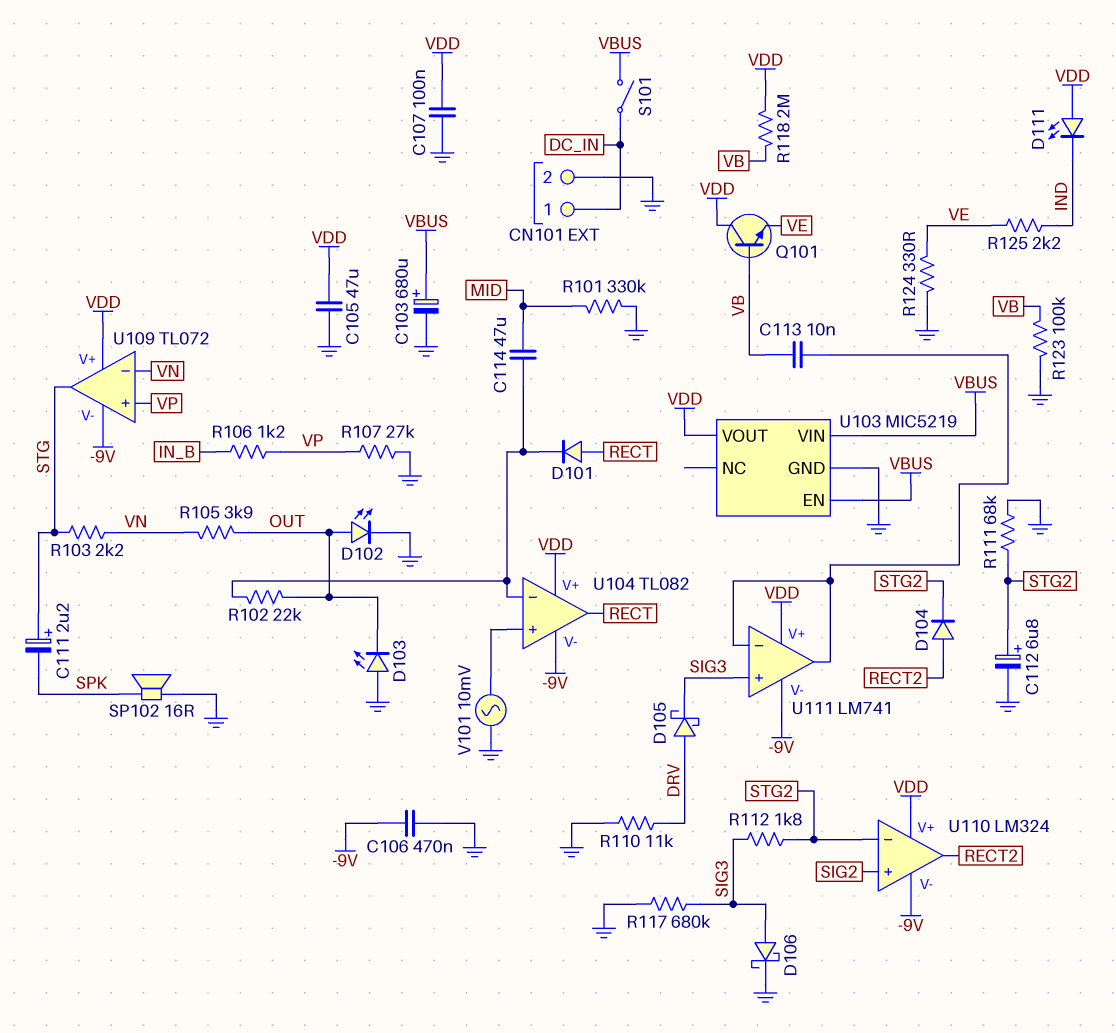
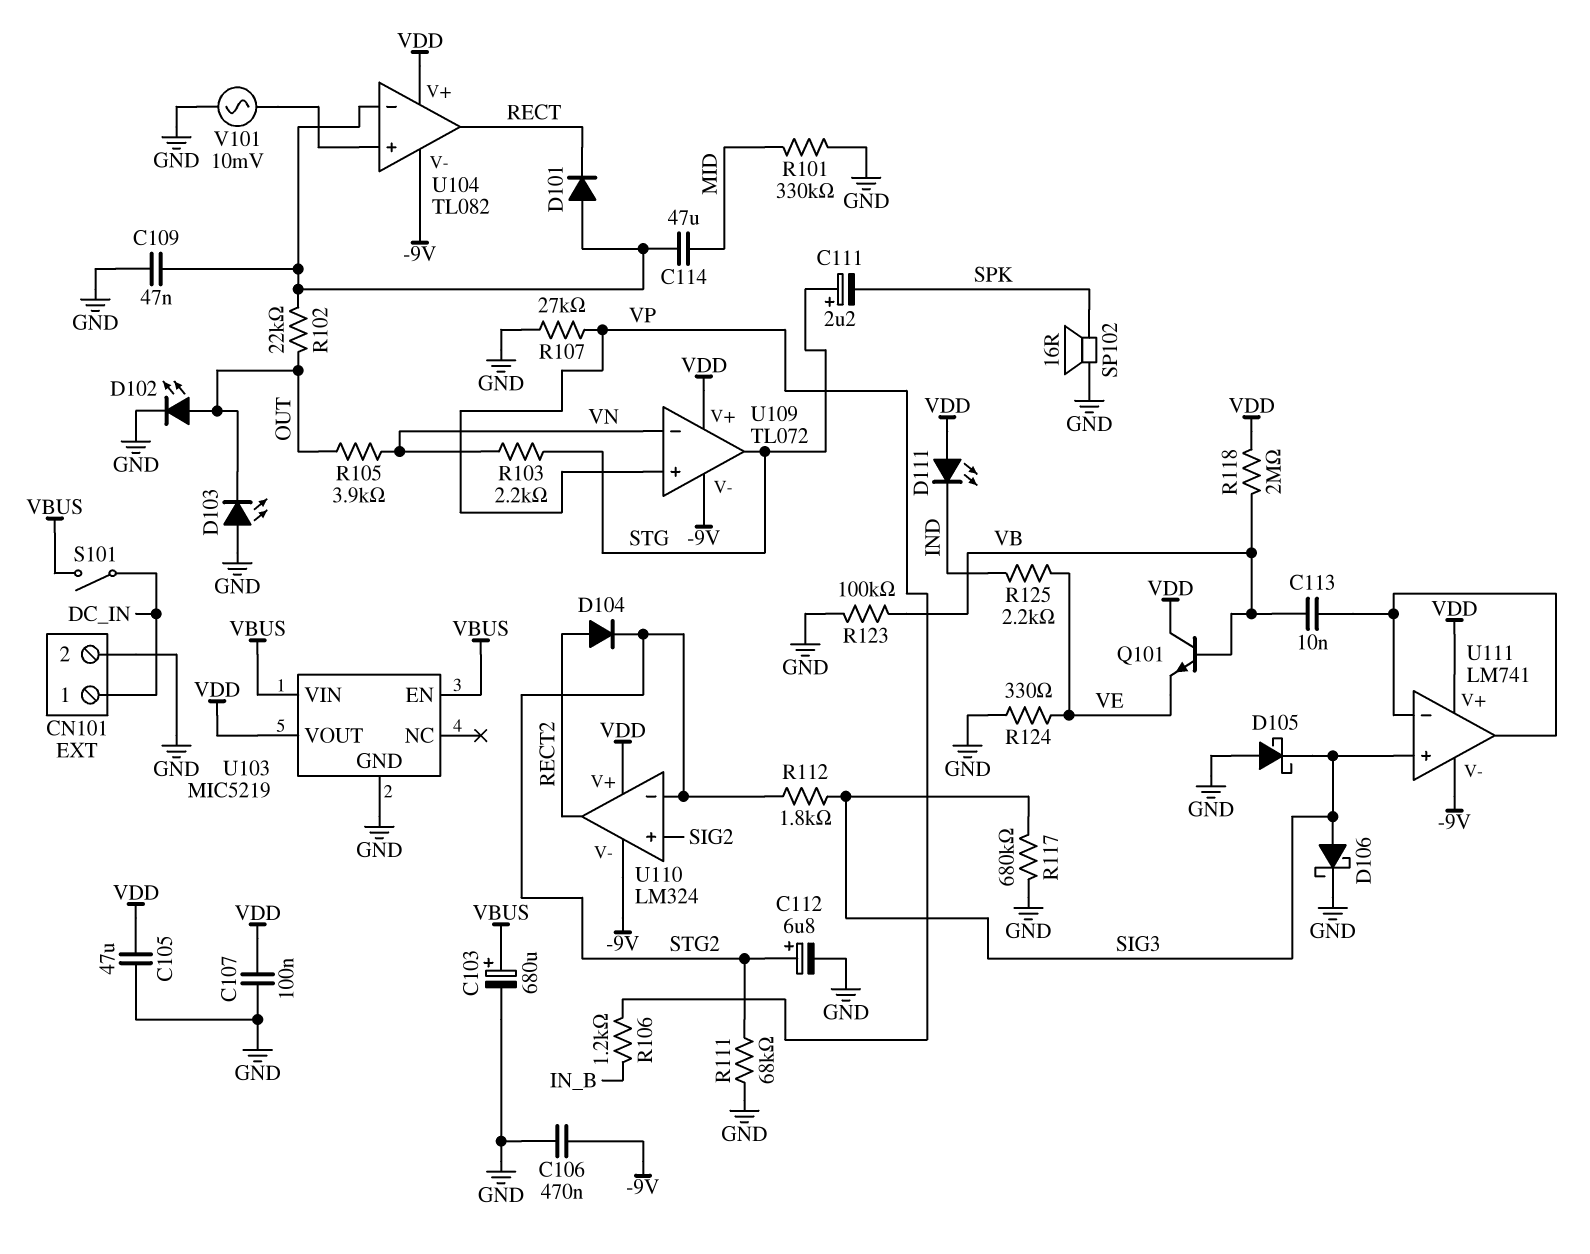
C109: none -> 47nF (GND, U104/in-)
D101: diode (A RECT, K U104/in-) -> diode (A U104/in-, K RECT)
D105: schottky (A DRV, K SIG3) -> schottky (A GND, K SIG3)
R110: 11k (DRV, GND) -> none

